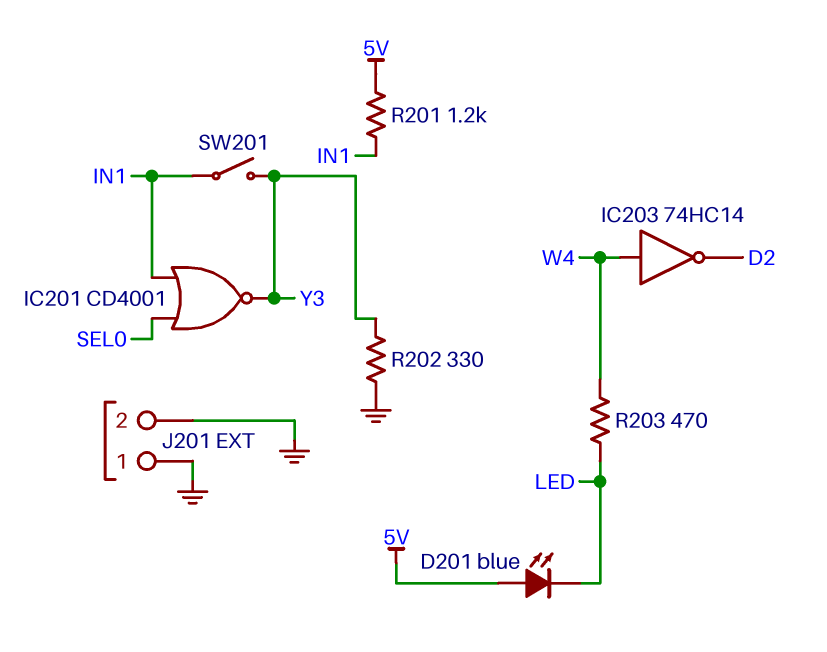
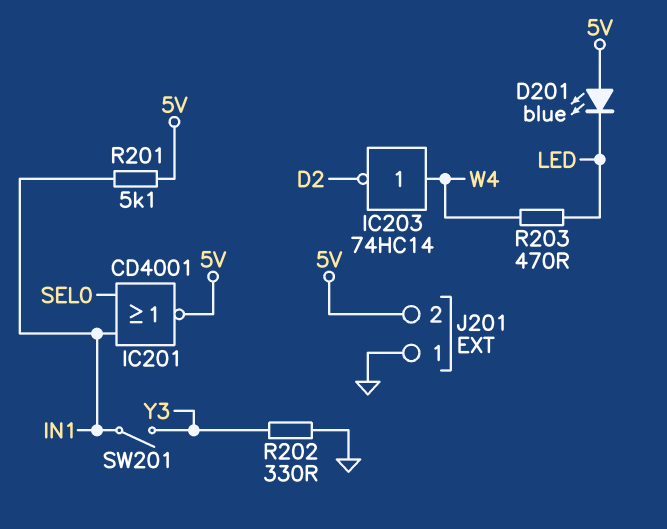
IC201: NOR CD4001 (in IN1, in SEL0, out Y3) -> NOR CD4001 (in IN1, in SEL0, out 5V)
J201 pin 2: GND -> 5V
R201: 1.2k (5V, IN1) -> 5.1k (5V, IN1)

